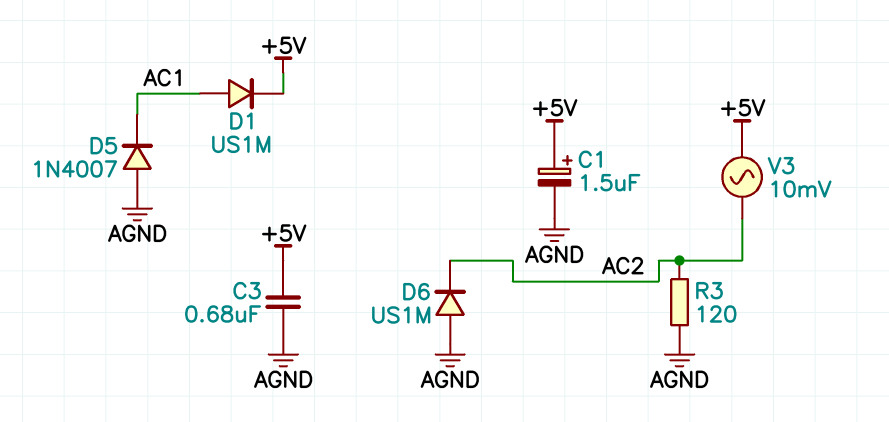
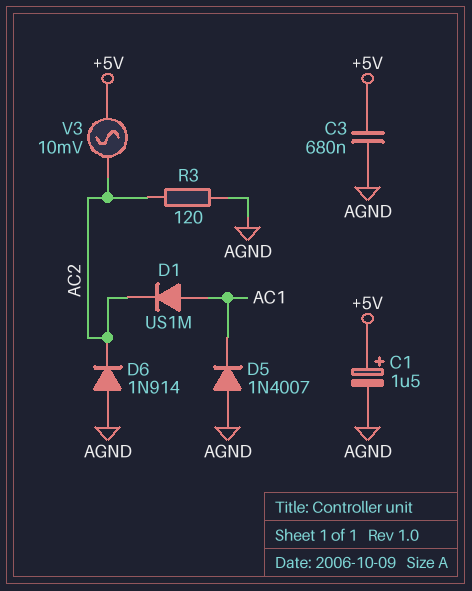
D1: diode US1M (A AC1, K +5V) -> diode US1M (A AC1, K AC2)
D6: diode US1M (A AGND, K AC2) -> diode 1N914 (A AGND, K AC2)

